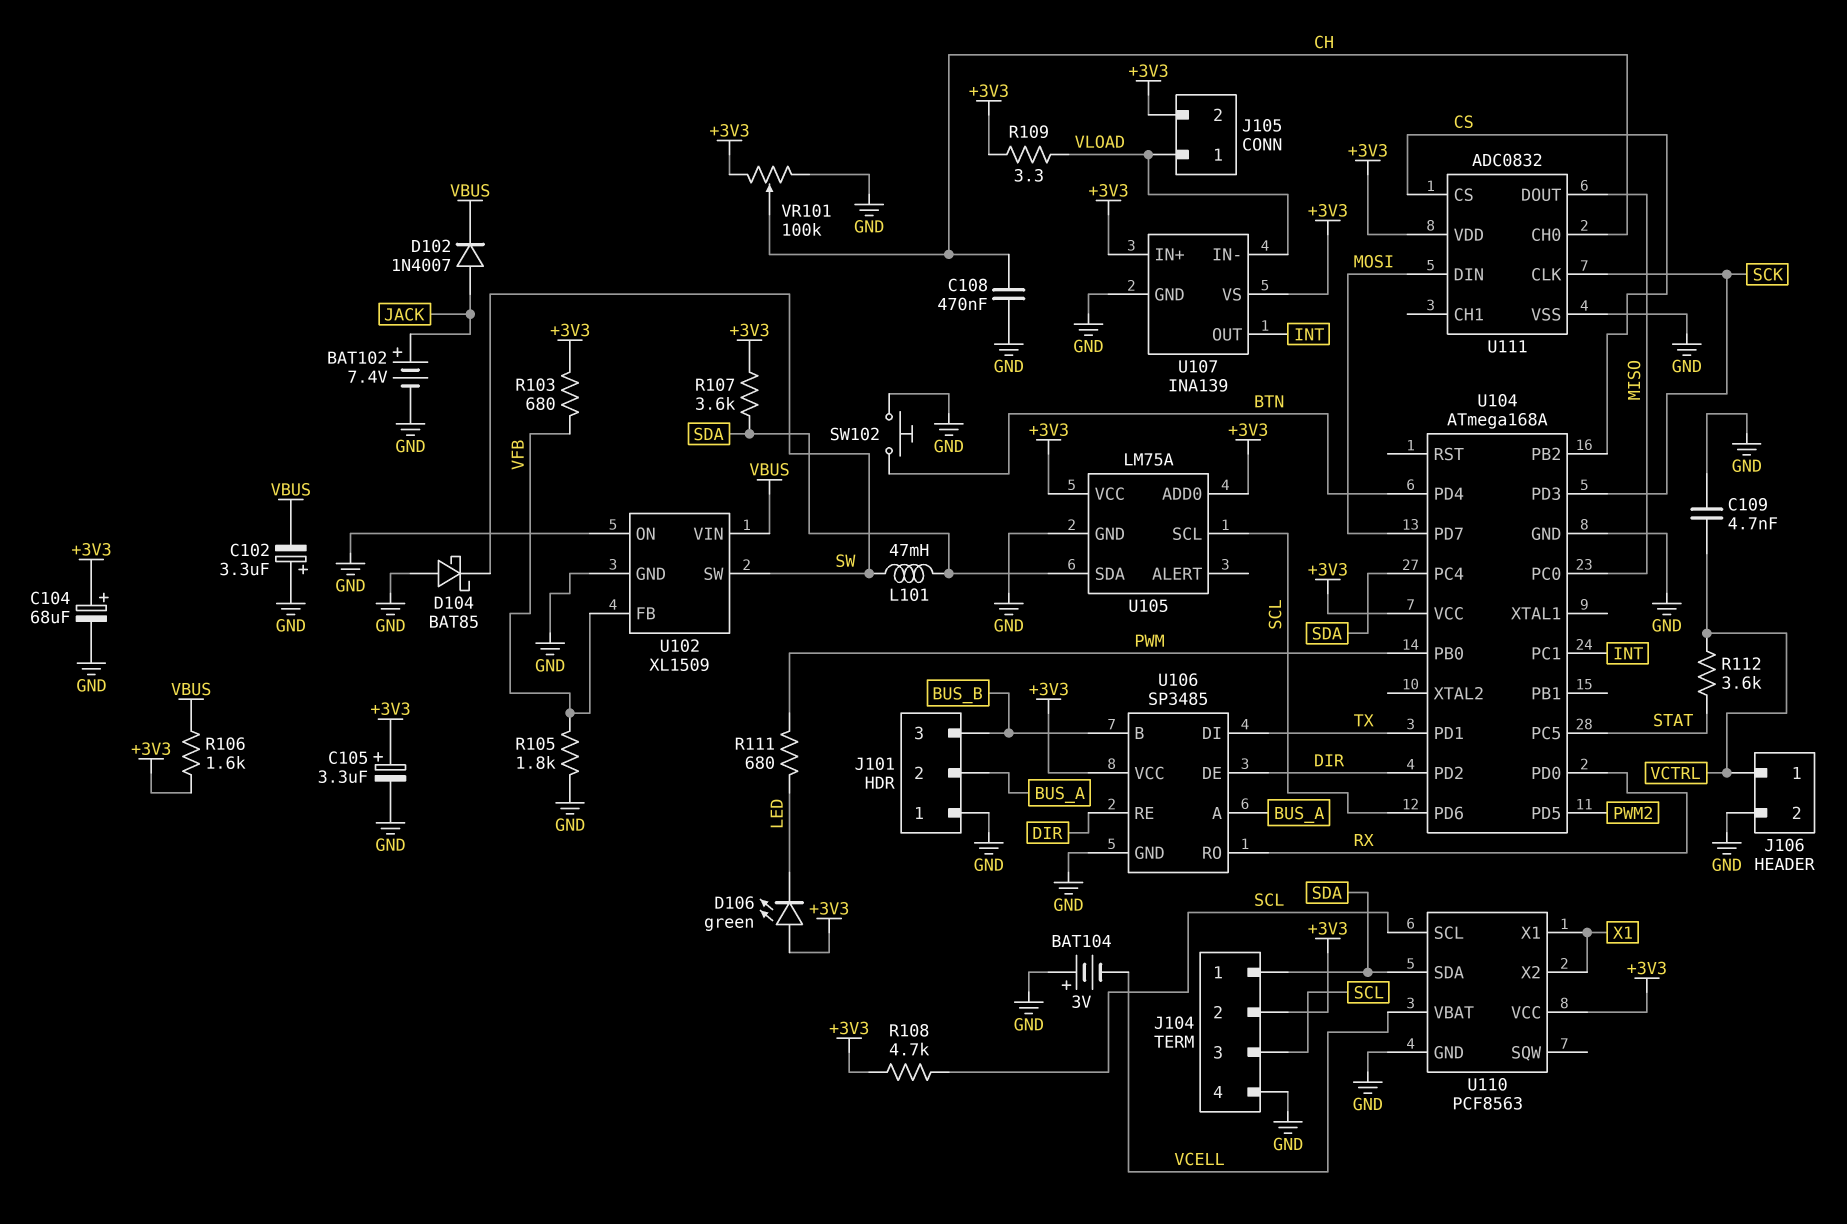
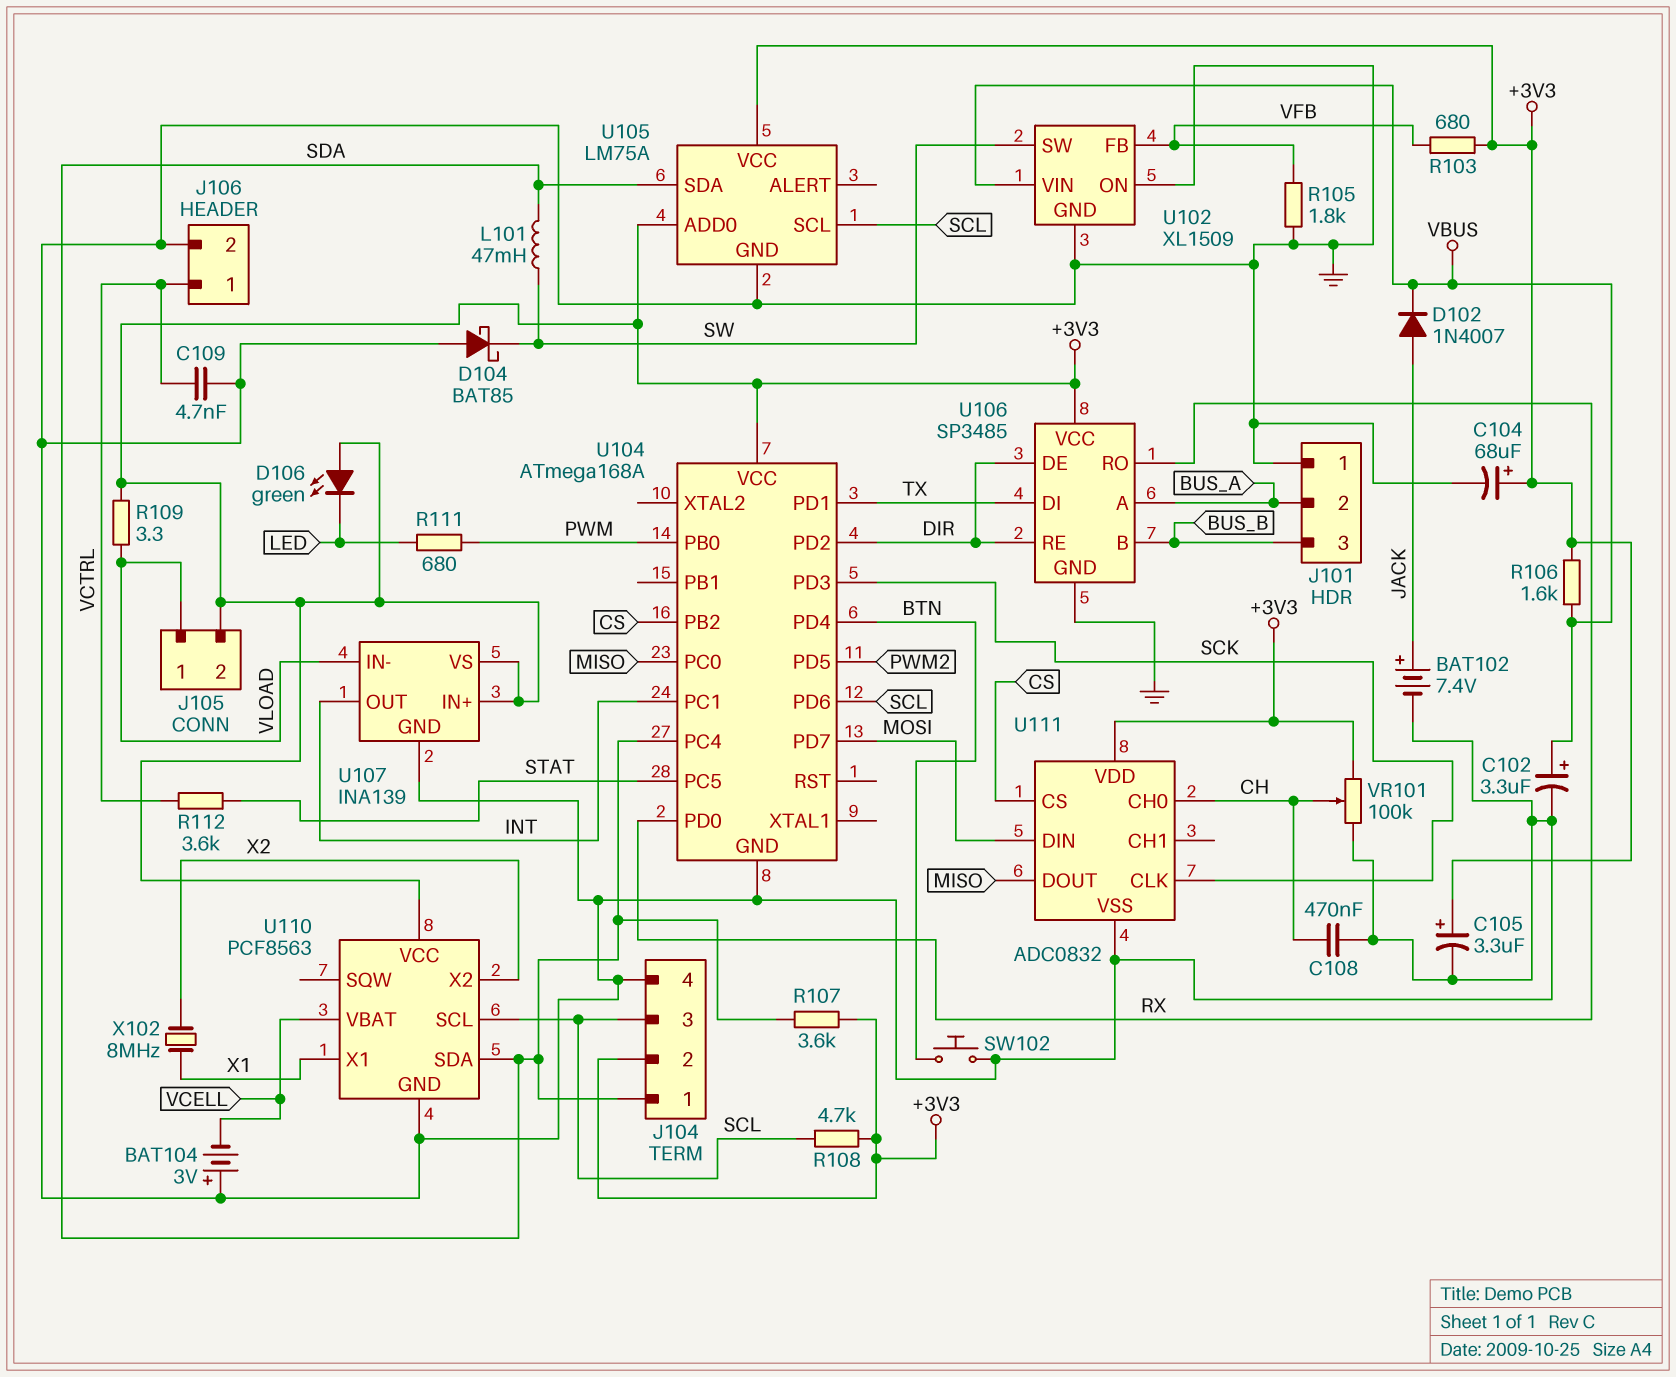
C102: 3.3uF (plus GND, minus VBUS) -> 3.3uF (plus VBUS, minus GND)
U110 pin X2: X1 -> X2
X102: none -> 8MHz (X1, X2)

